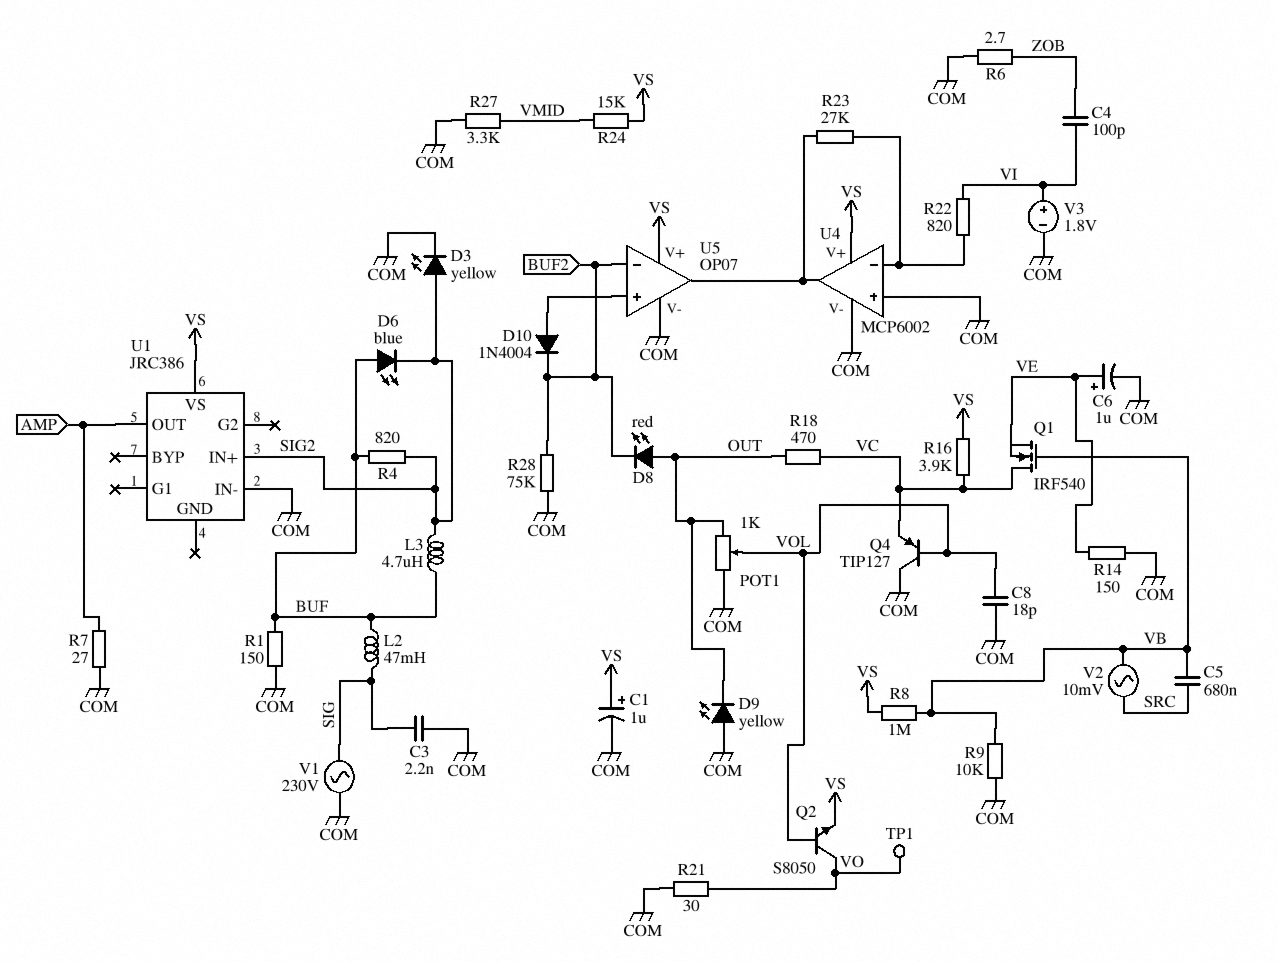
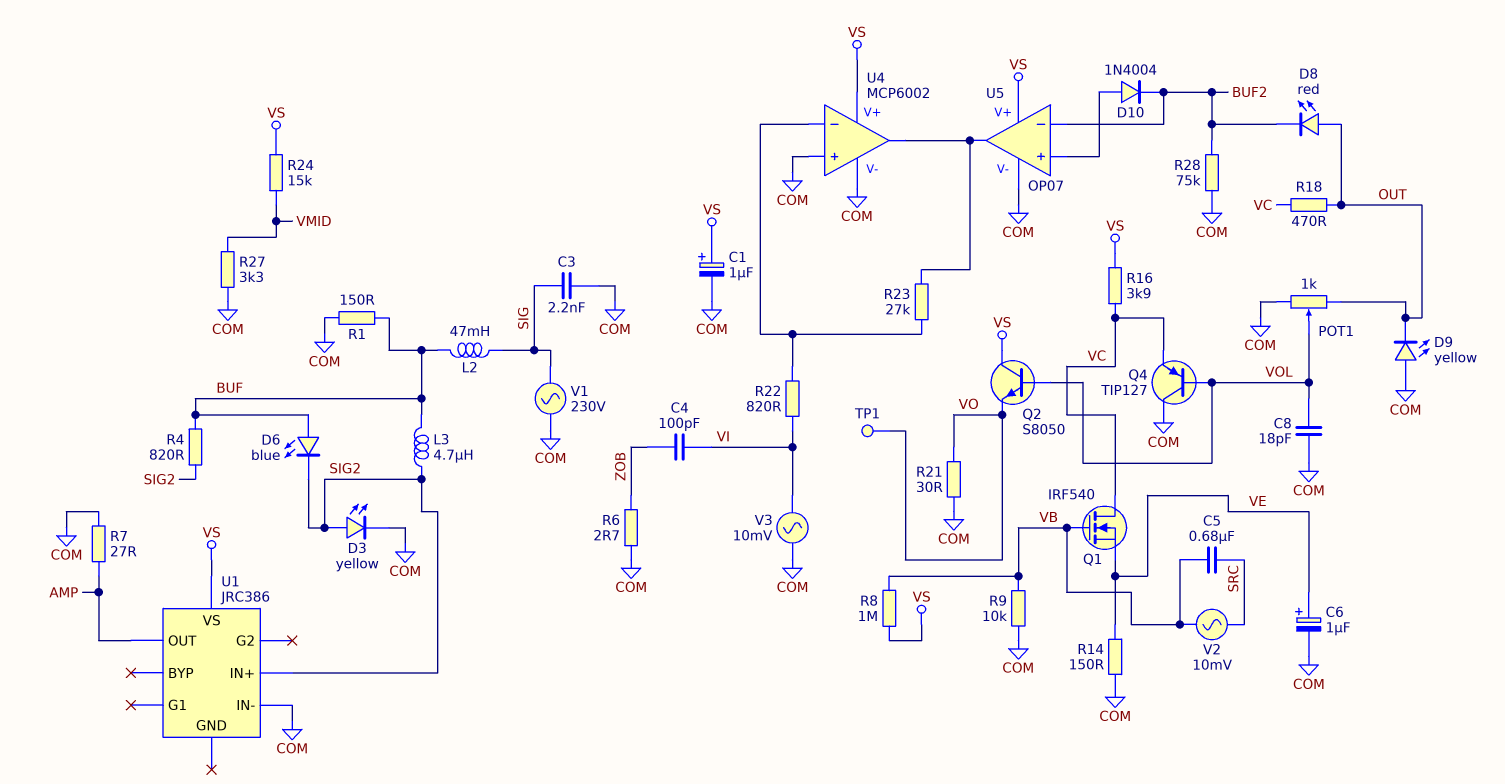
Q2: NPN S8050 (B VOL, C VO, E VS) -> NPN S8050 (B VOL, C VS, E VO)
V3: 1.8V (plus VI, minus COM) -> AC 10mV (COM, VI)

